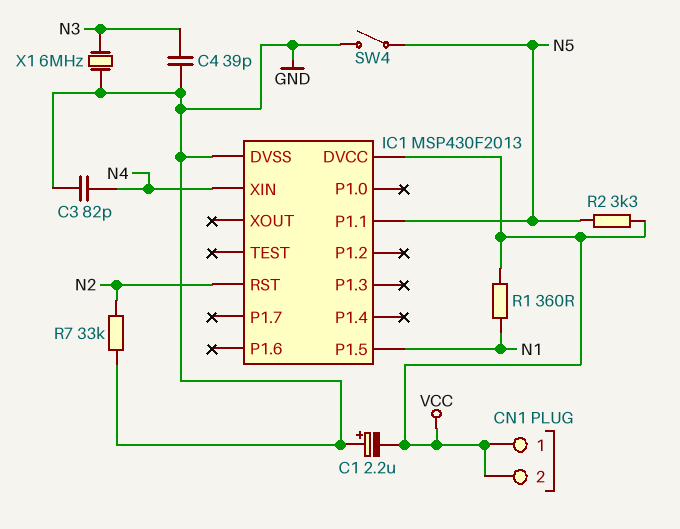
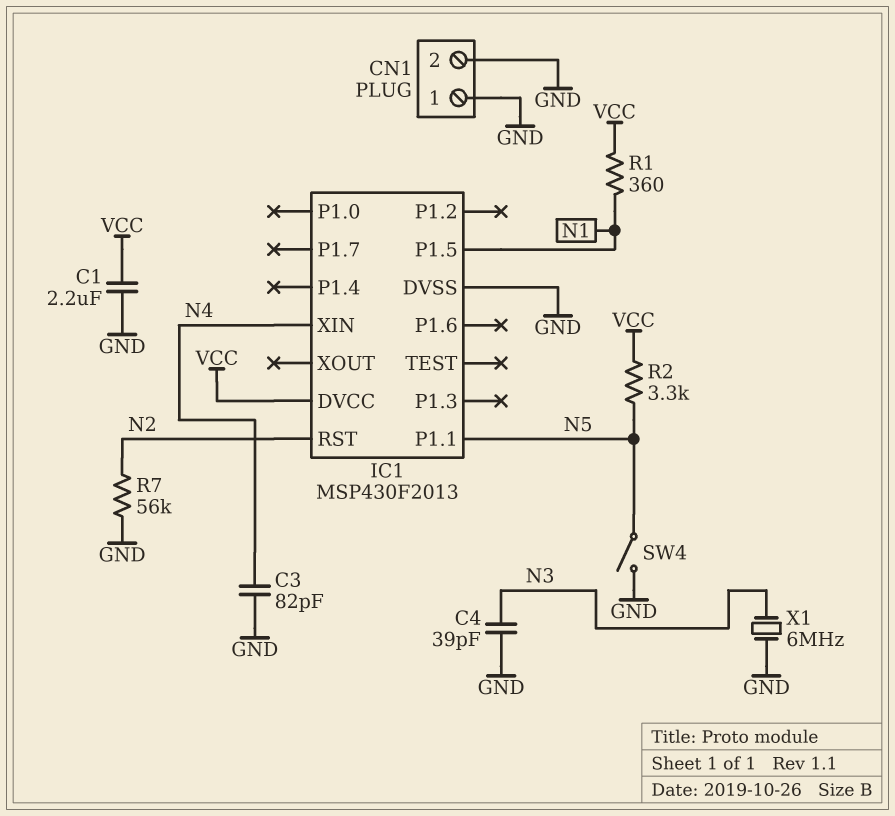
C1: 2.2uF (plus GND, minus VCC) -> 2.2uF (GND, VCC)
CN1 pin 1: VCC -> GND
CN1 pin 2: VCC -> GND
R7: 33k (GND, N2) -> 56k (GND, N2)

